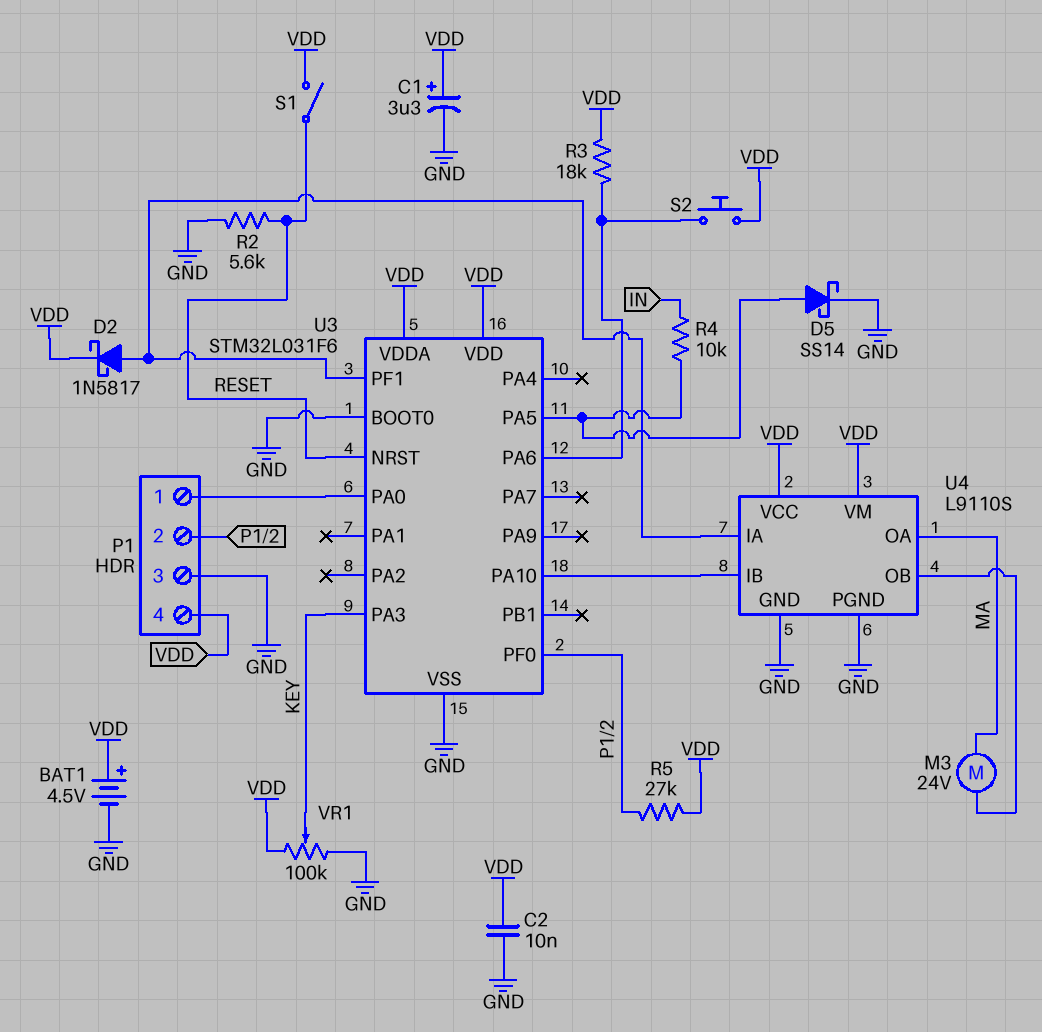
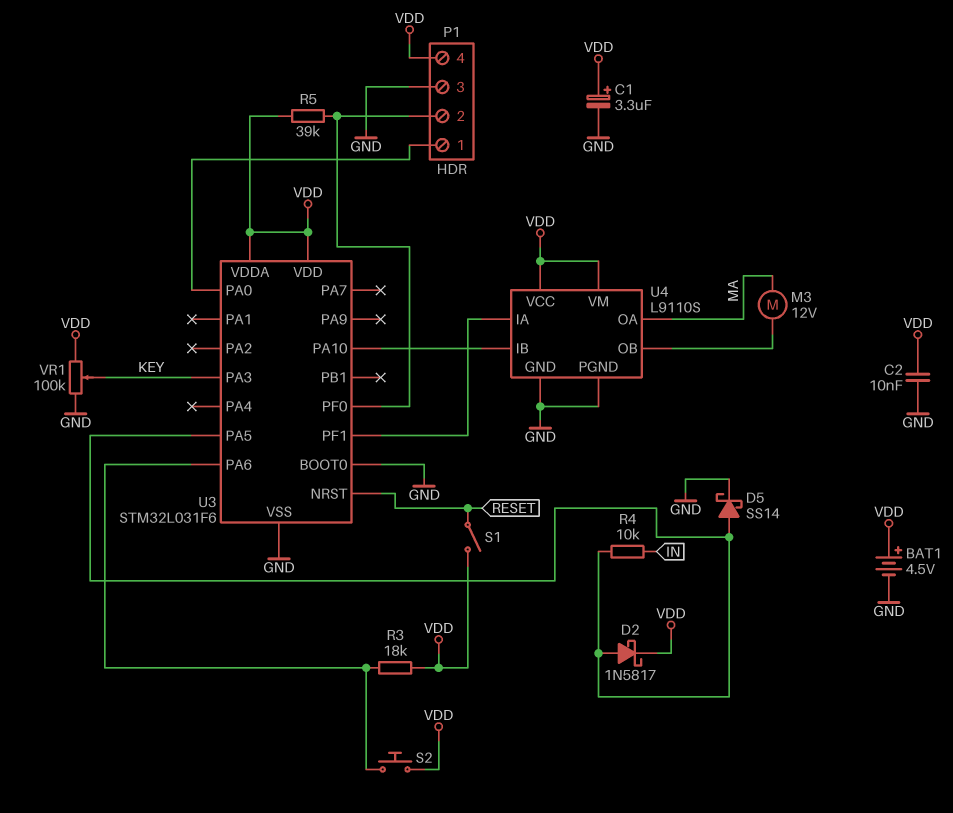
D2: schottky 1N5817 (A U3/PF1, K VDD) -> schottky 1N5817 (A U3/PA5, K VDD)
M3: motor 24V (MA, U4/OB) -> motor 12V (MA, U4/OB)
R2: 5.6k (GND, RESET) -> none
R5: 27k (P1/2, VDD) -> 39k (P1/2, VDD)

